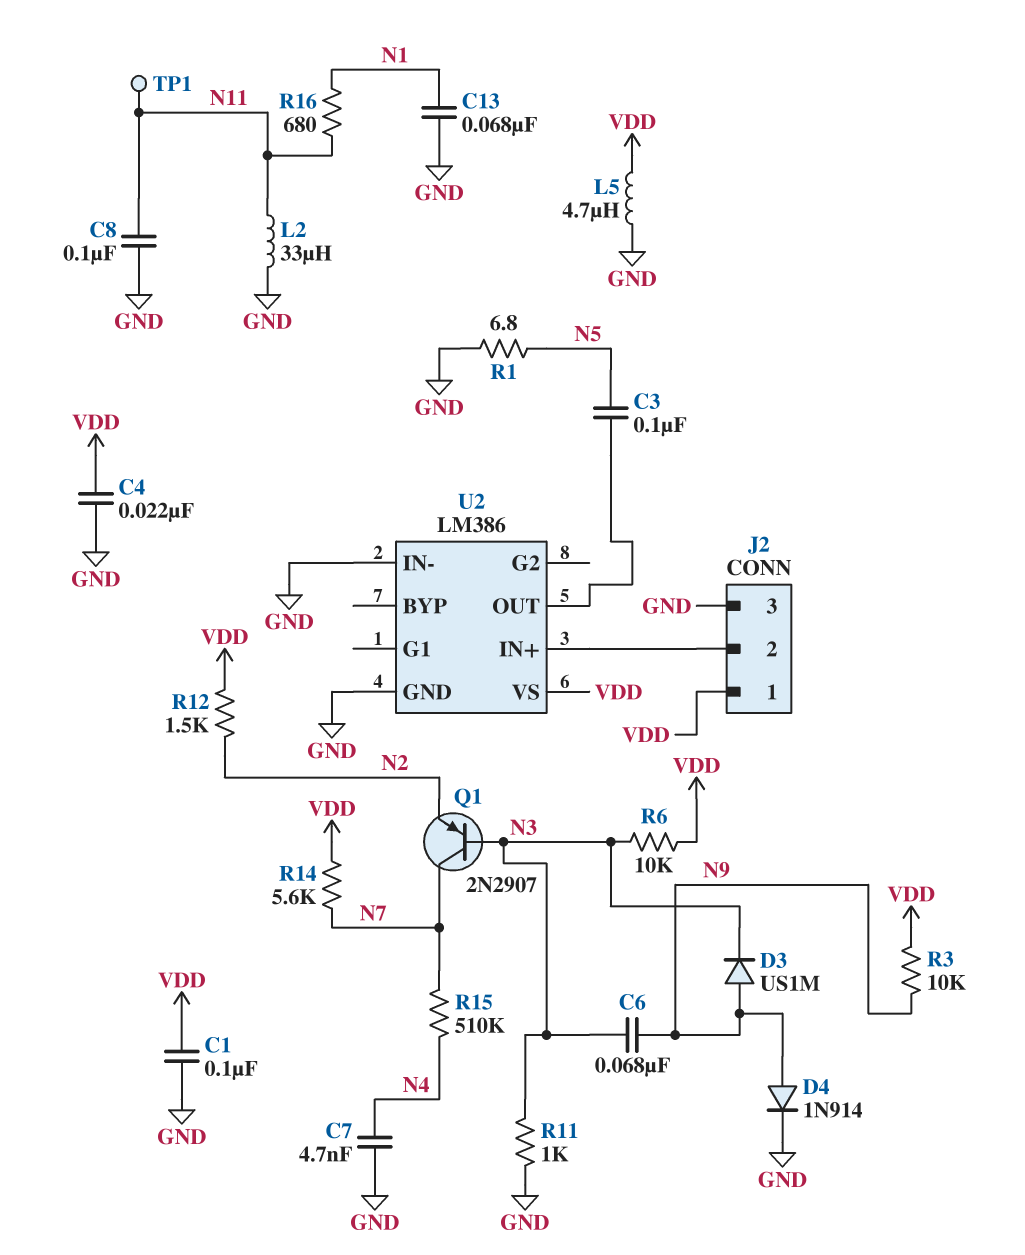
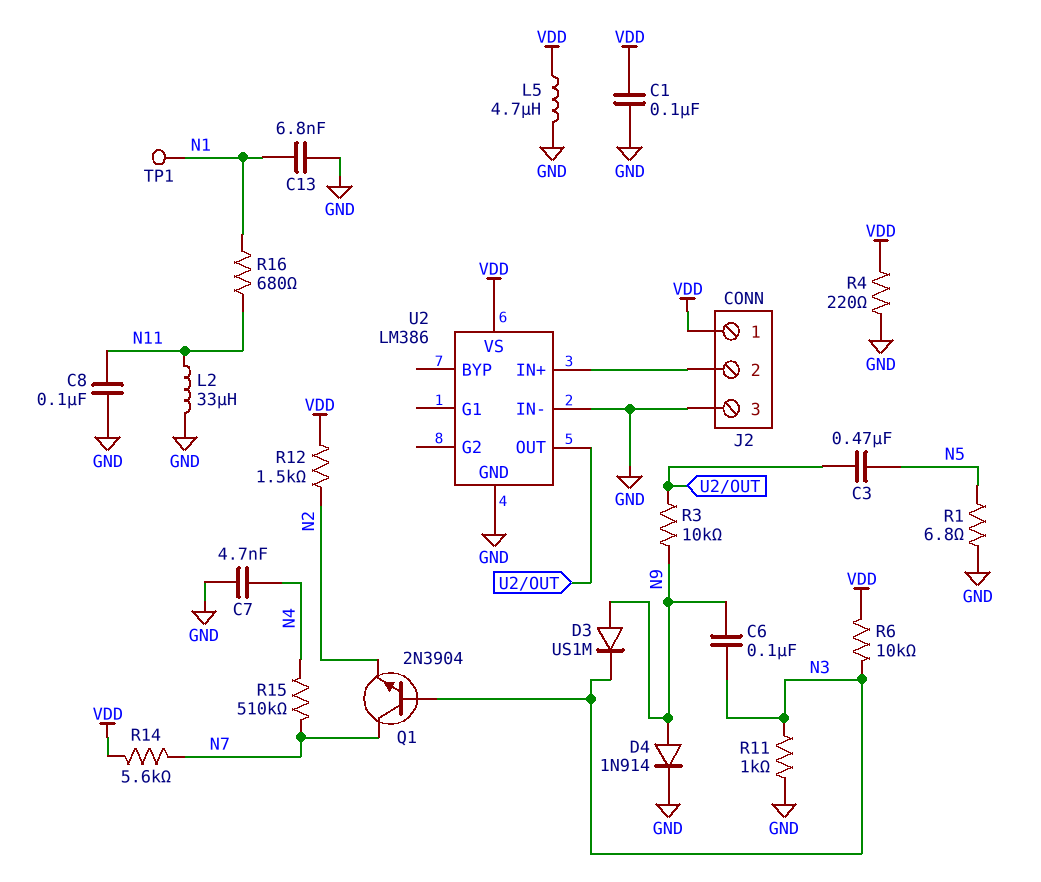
C3: 100nF (N5, U2/OUT) -> 470nF (N5, U2/OUT)
C4: 22nF (GND, VDD) -> none
C6: 68nF (N3, N9) -> 100nF (N3, N9)
C13: 68nF (GND, N1) -> 6.8nF (GND, N1)
Q1: PNP 2N2907 (B N3, C N7, E N2) -> NPN 2N3904 (B N3, C N7, E N2)
R3: 10k (N9, VDD) -> 10k (N9, U2/OUT)
R4: none -> 220 (GND, VDD)
TP1: test point (N11) -> test point (N1)

